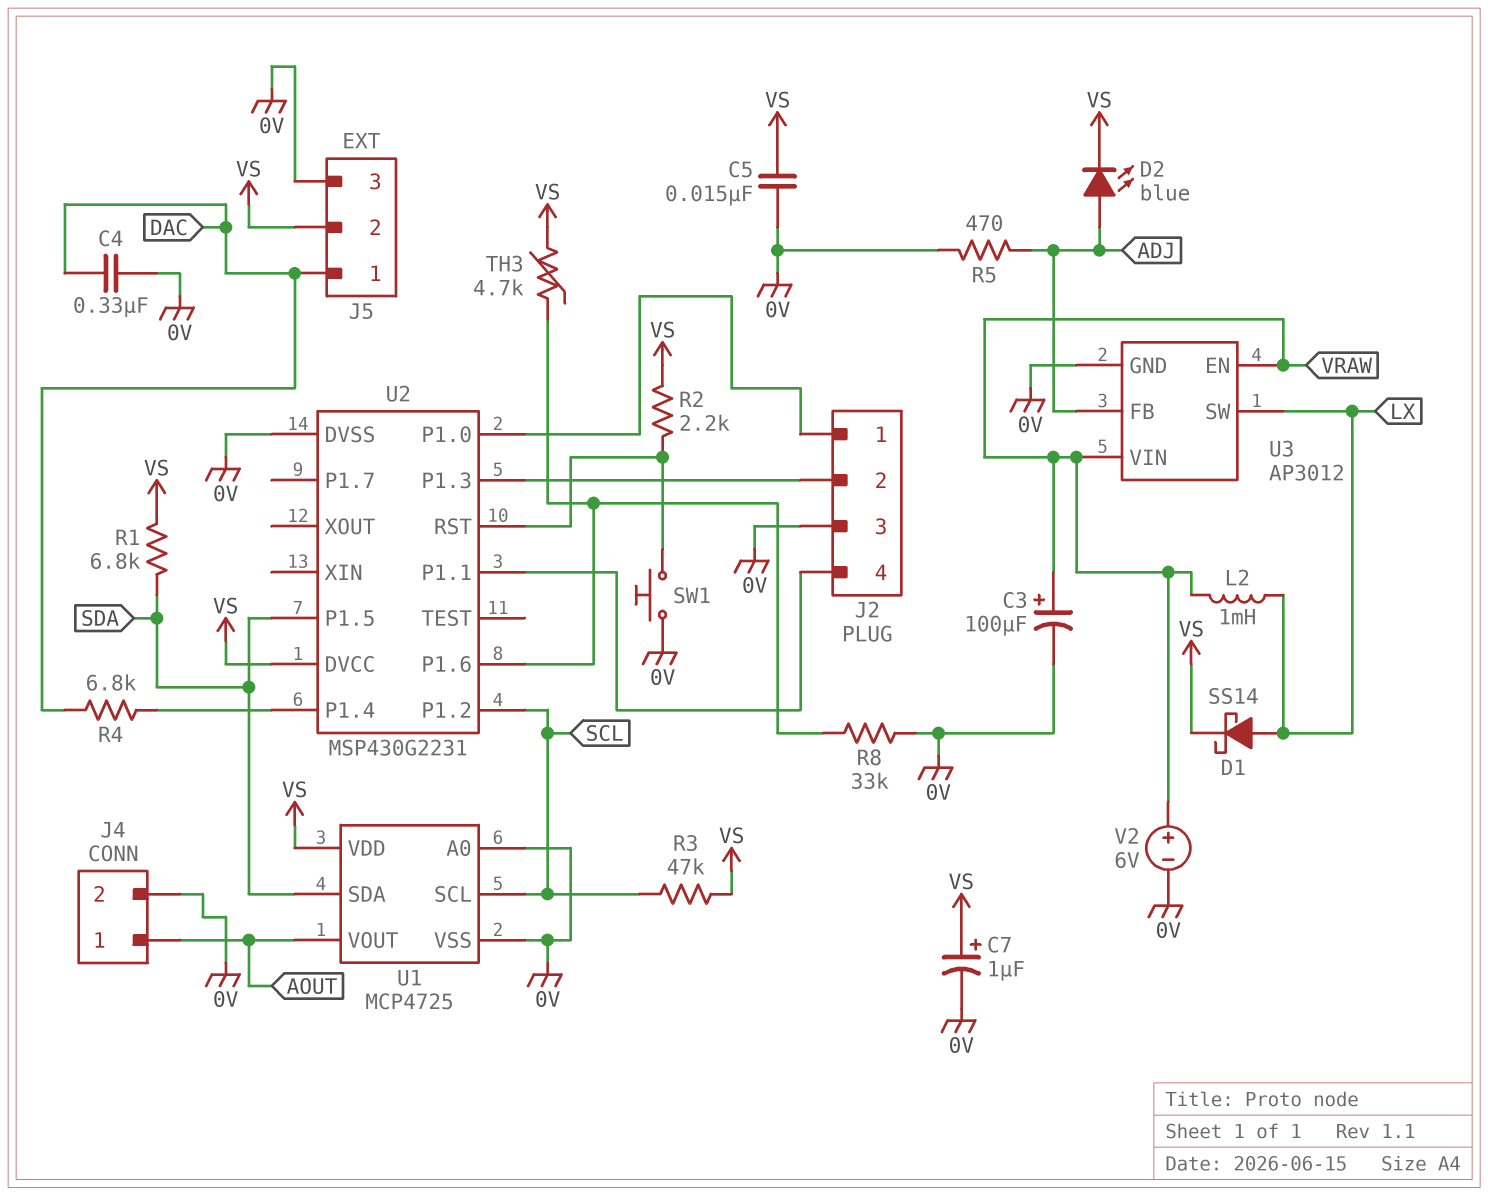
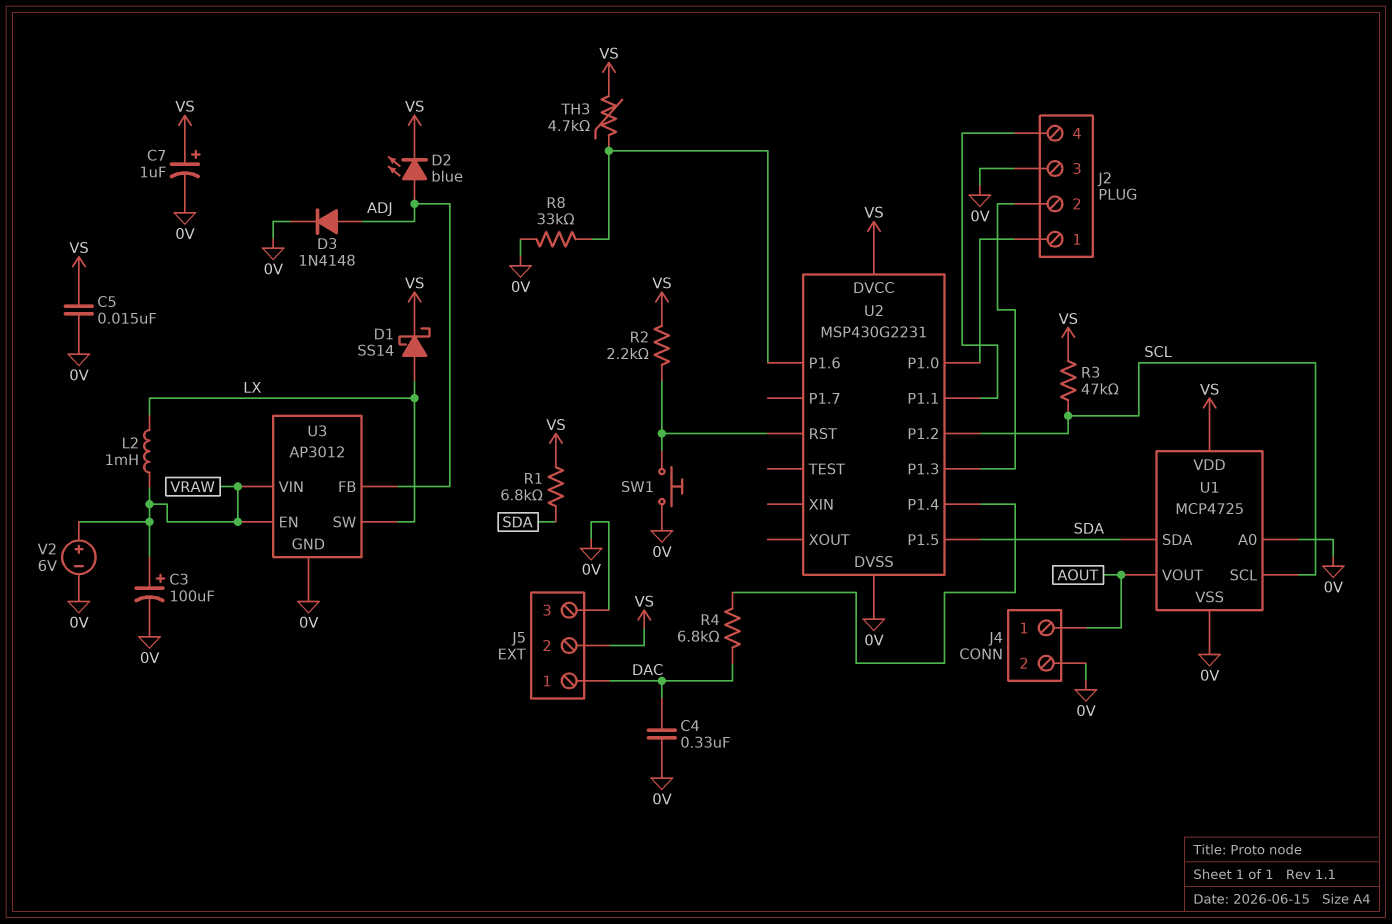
D3: none -> diode 1N4148 (A ADJ, K 0V)
R5: 470 (0V, ADJ) -> none

